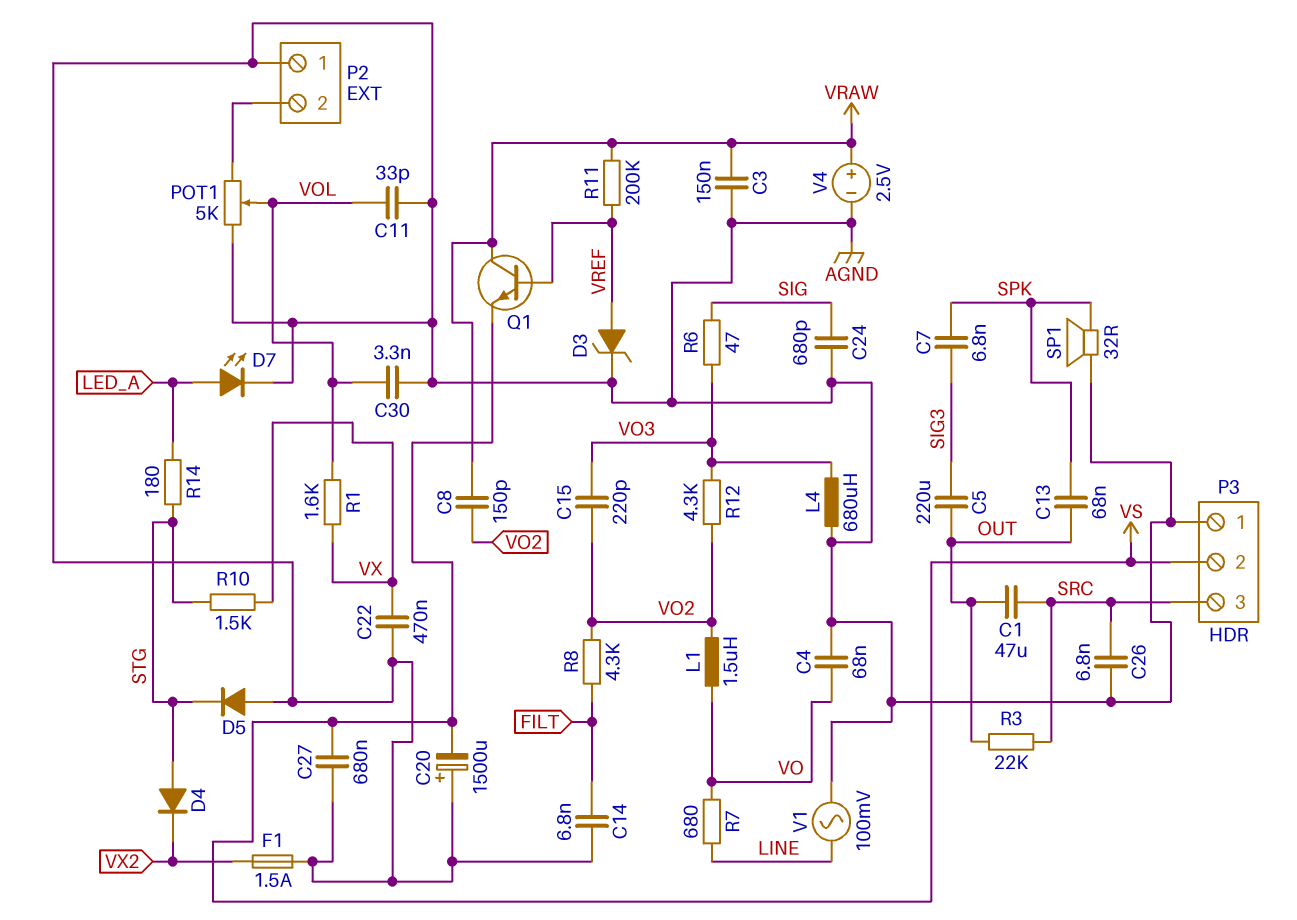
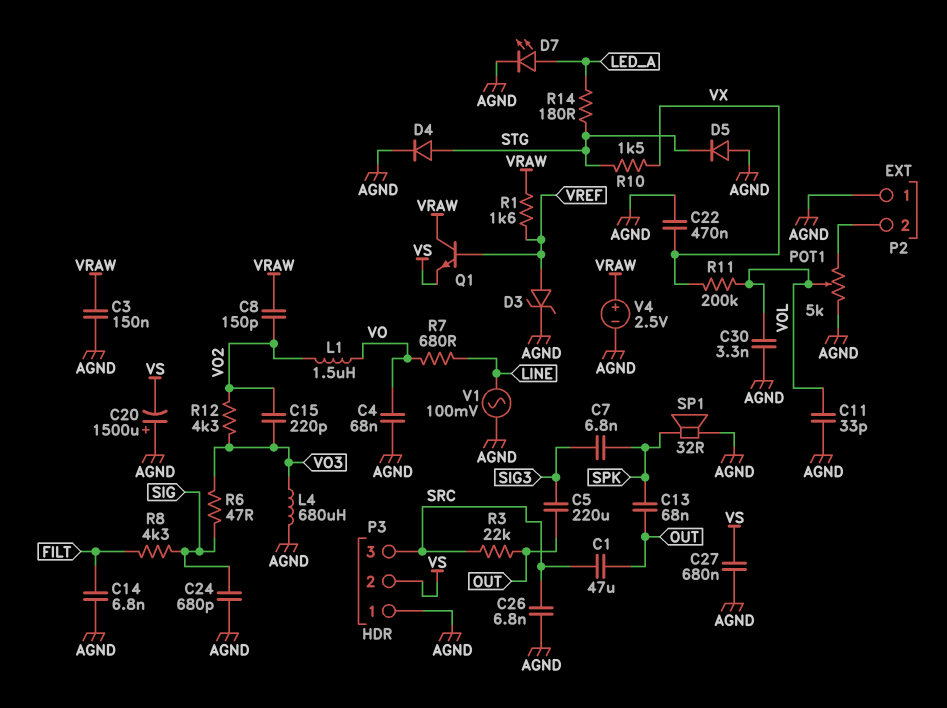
D4: diode (A STG, K VX2) -> diode (A STG, K AGND)
F1: 1.5A (AGND, VX2) -> none
R1: 1.6k (VOL, VX) -> 1.6k (VRAW, VREF)
R8: 4.3k (FILT, VO2) -> 4.3k (FILT, SIG)
R11: 200k (VRAW, VREF) -> 200k (VOL, VX)

